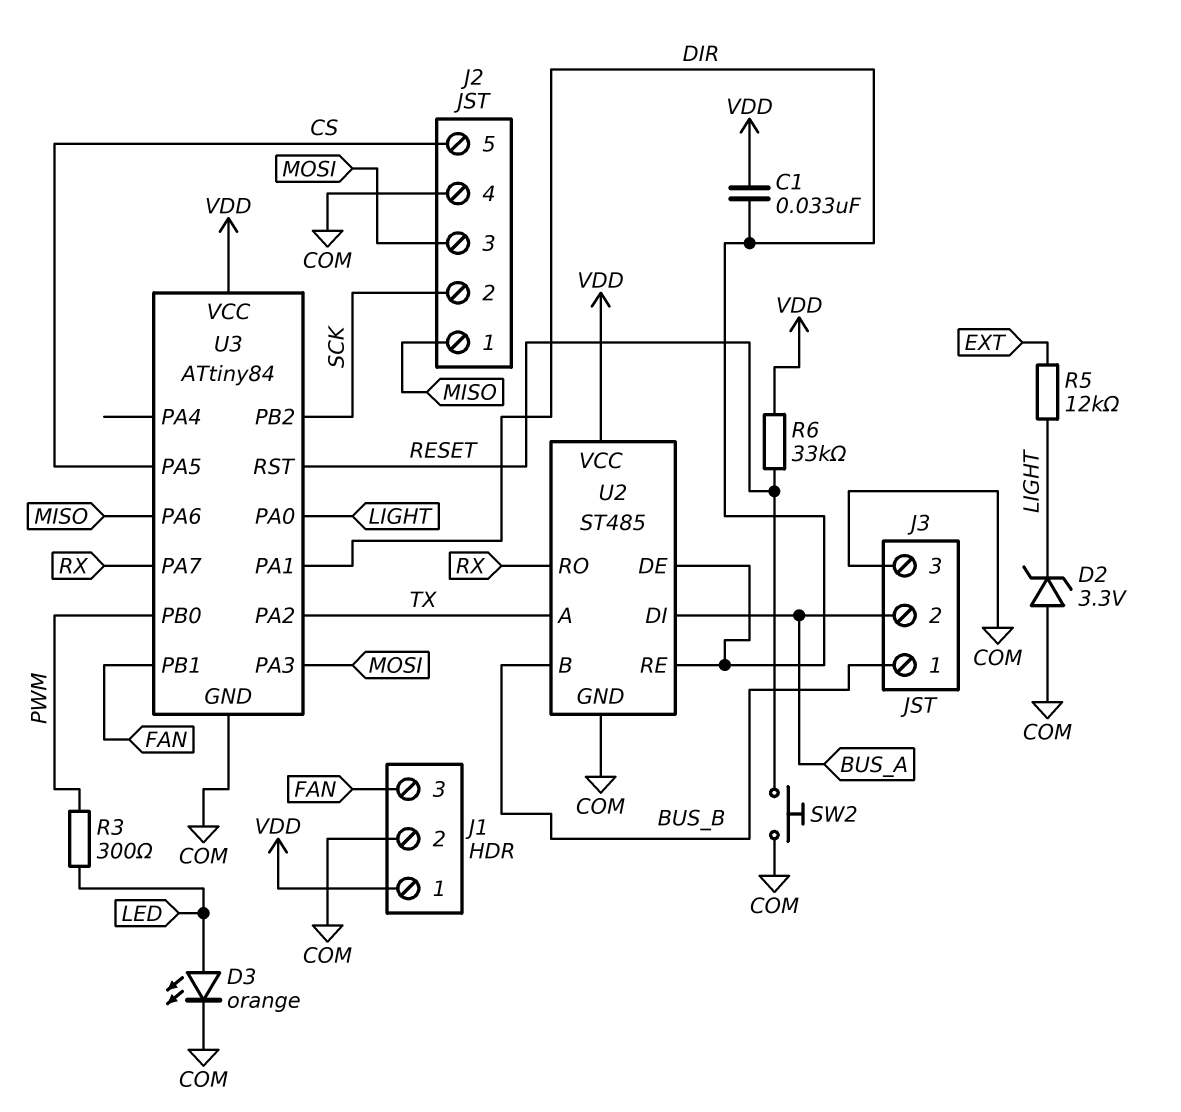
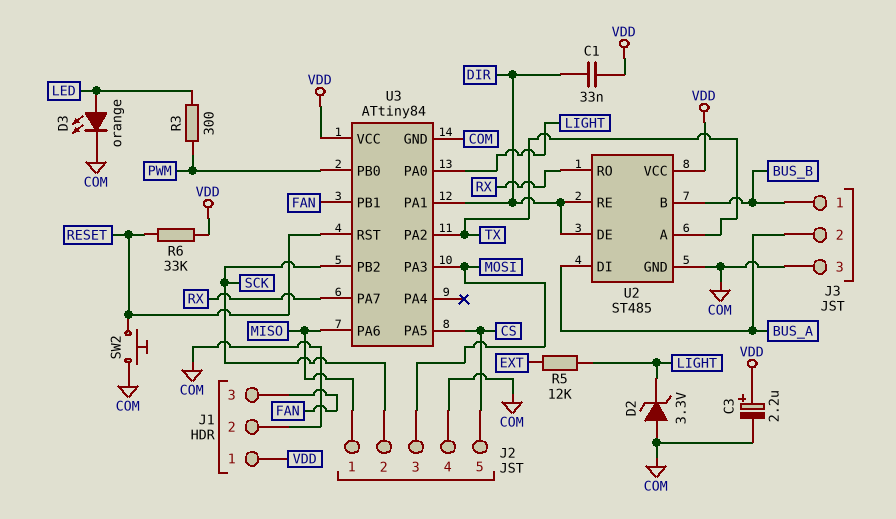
C3: none -> 2.2uF (plus VDD, minus COM)

